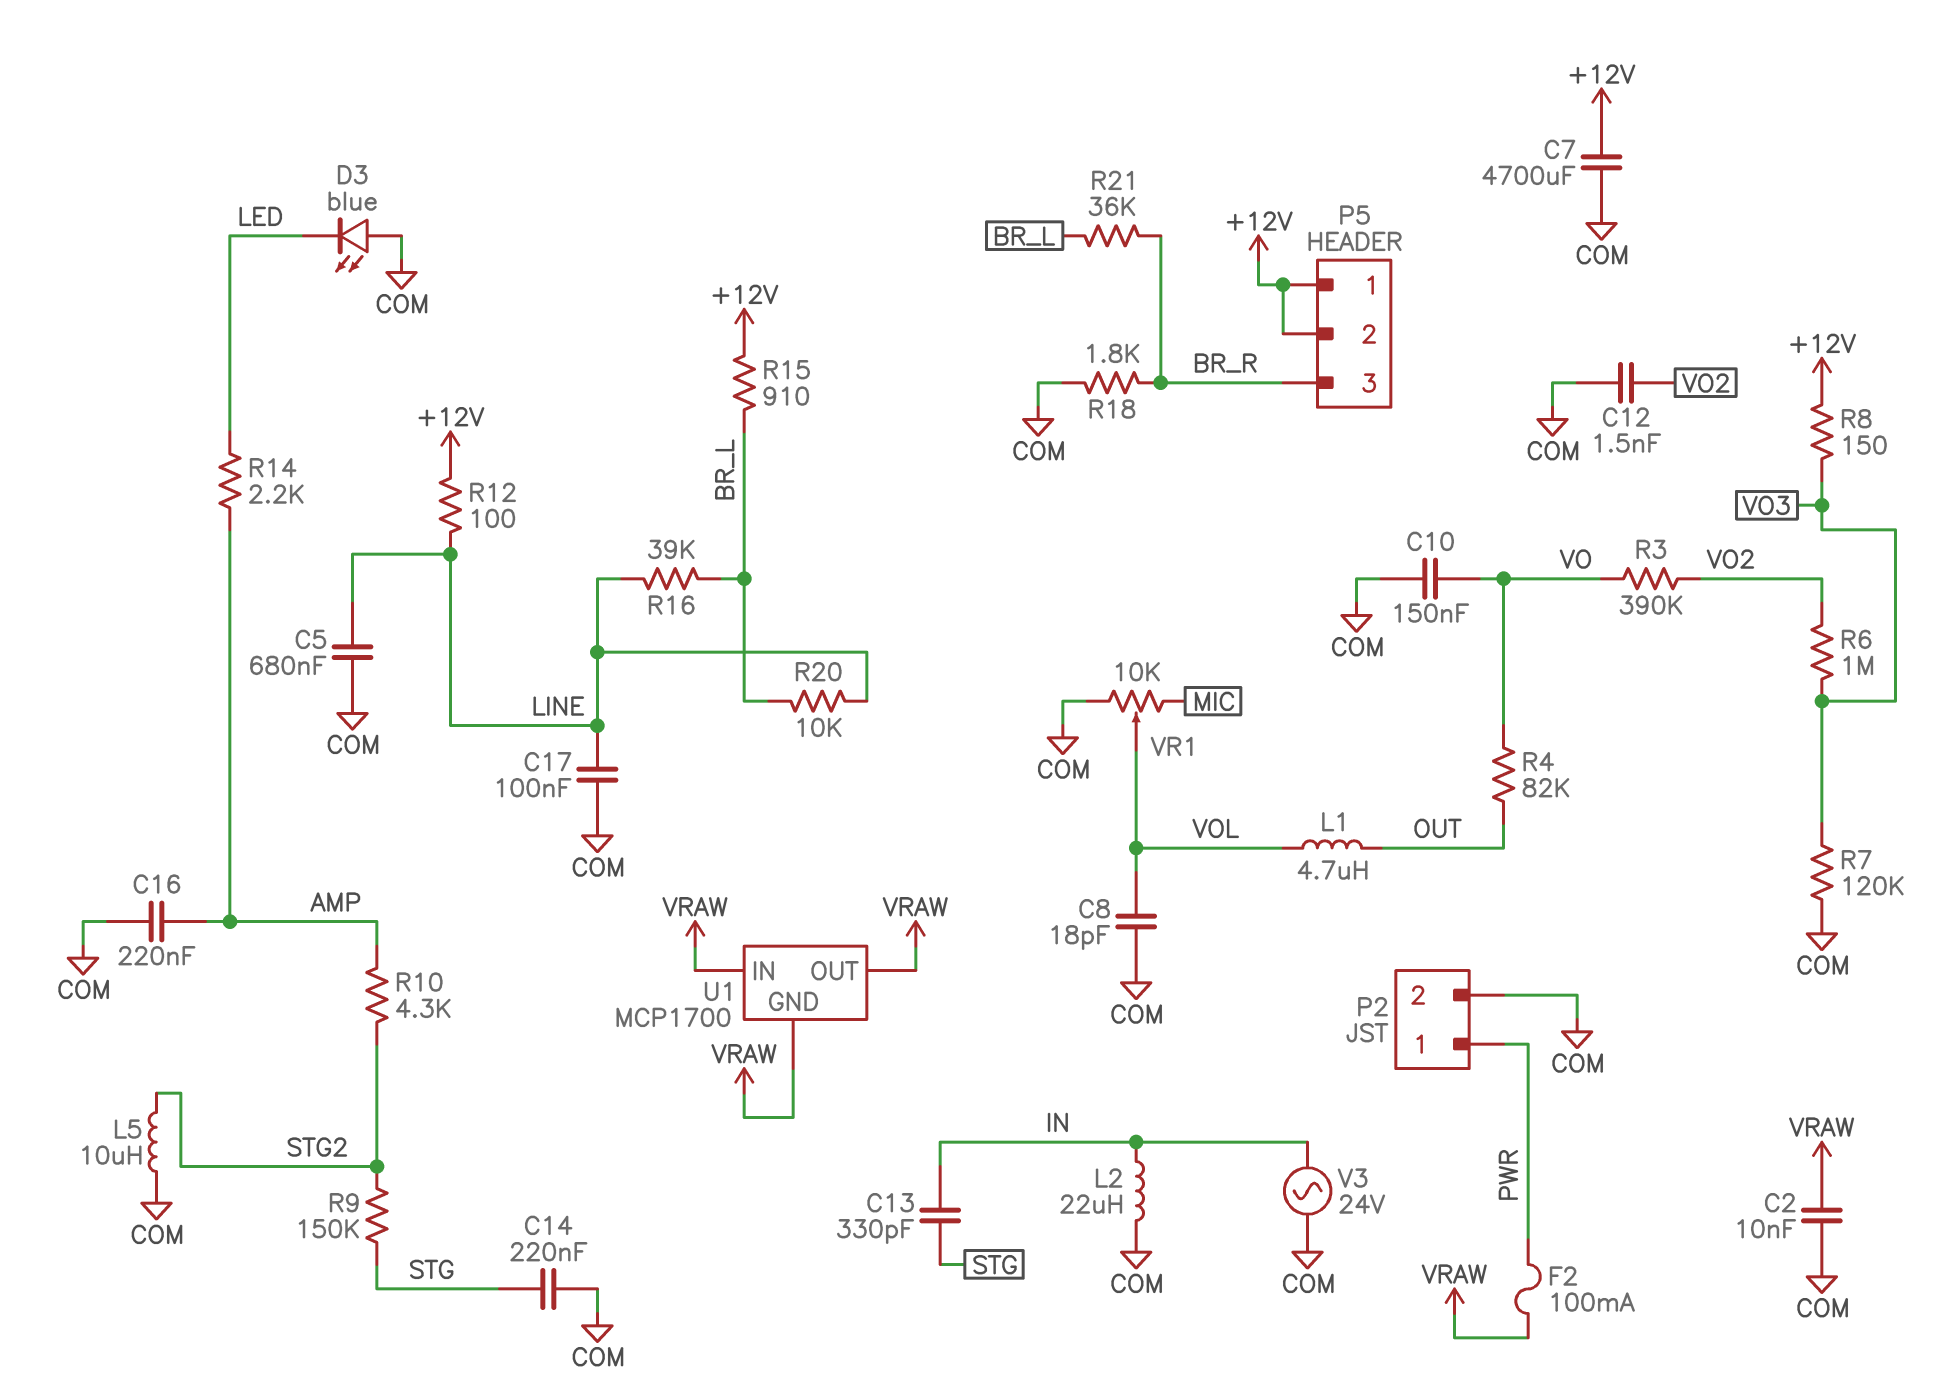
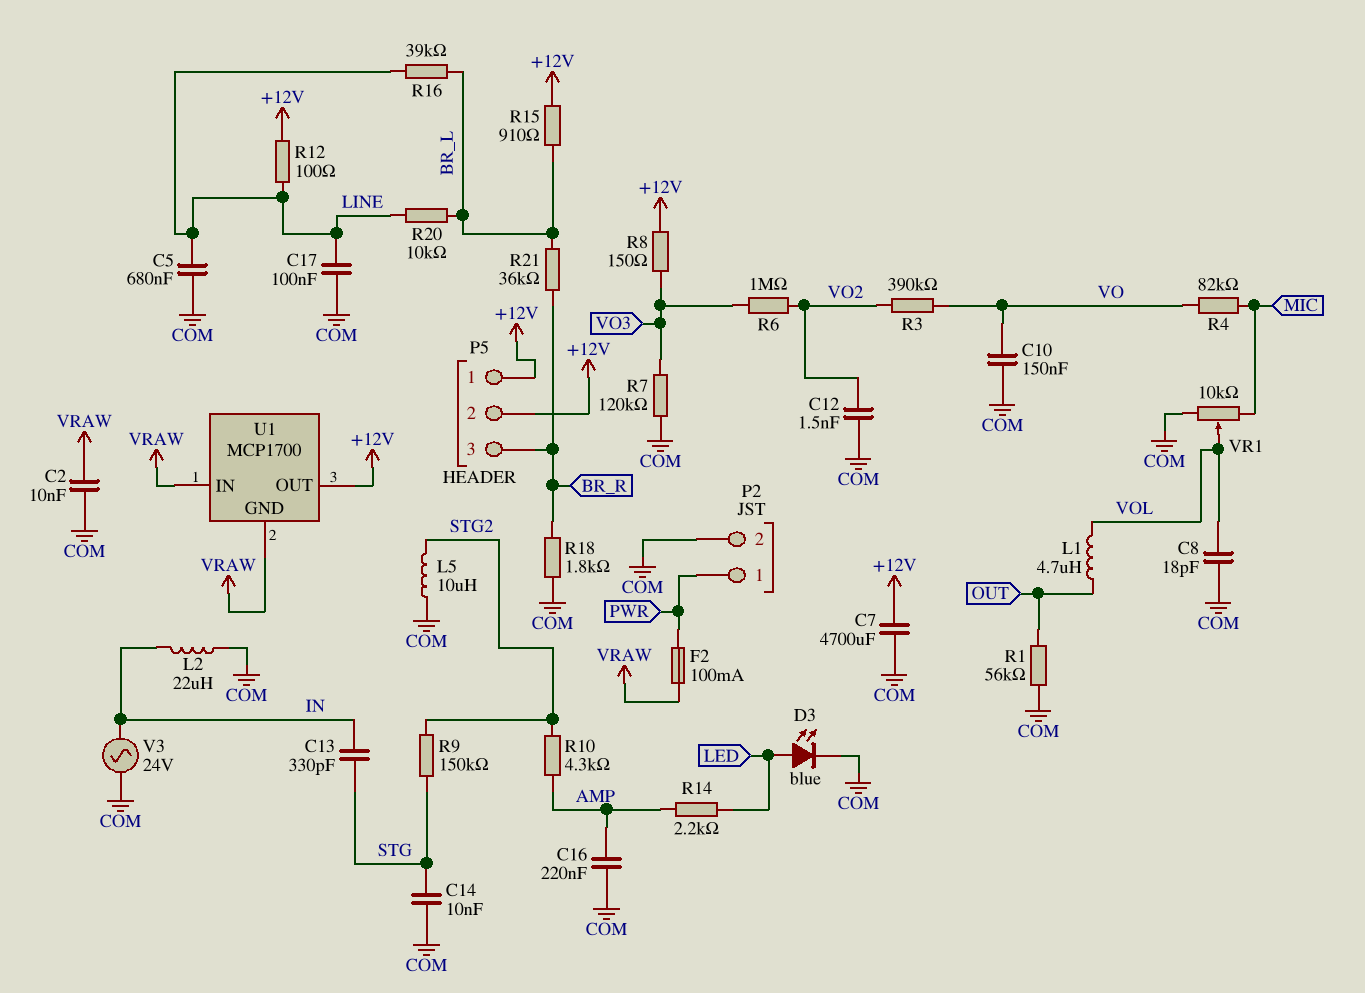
C14: 220nF (COM, STG) -> 10nF (COM, STG)
D3: LED blue (A COM, K LED) -> LED blue (A LED, K COM)
R1: none -> 56k (COM, OUT)
R4: 82k (OUT, VO) -> 82k (MIC, VO)
U1 pin OUT: VRAW -> +12V

